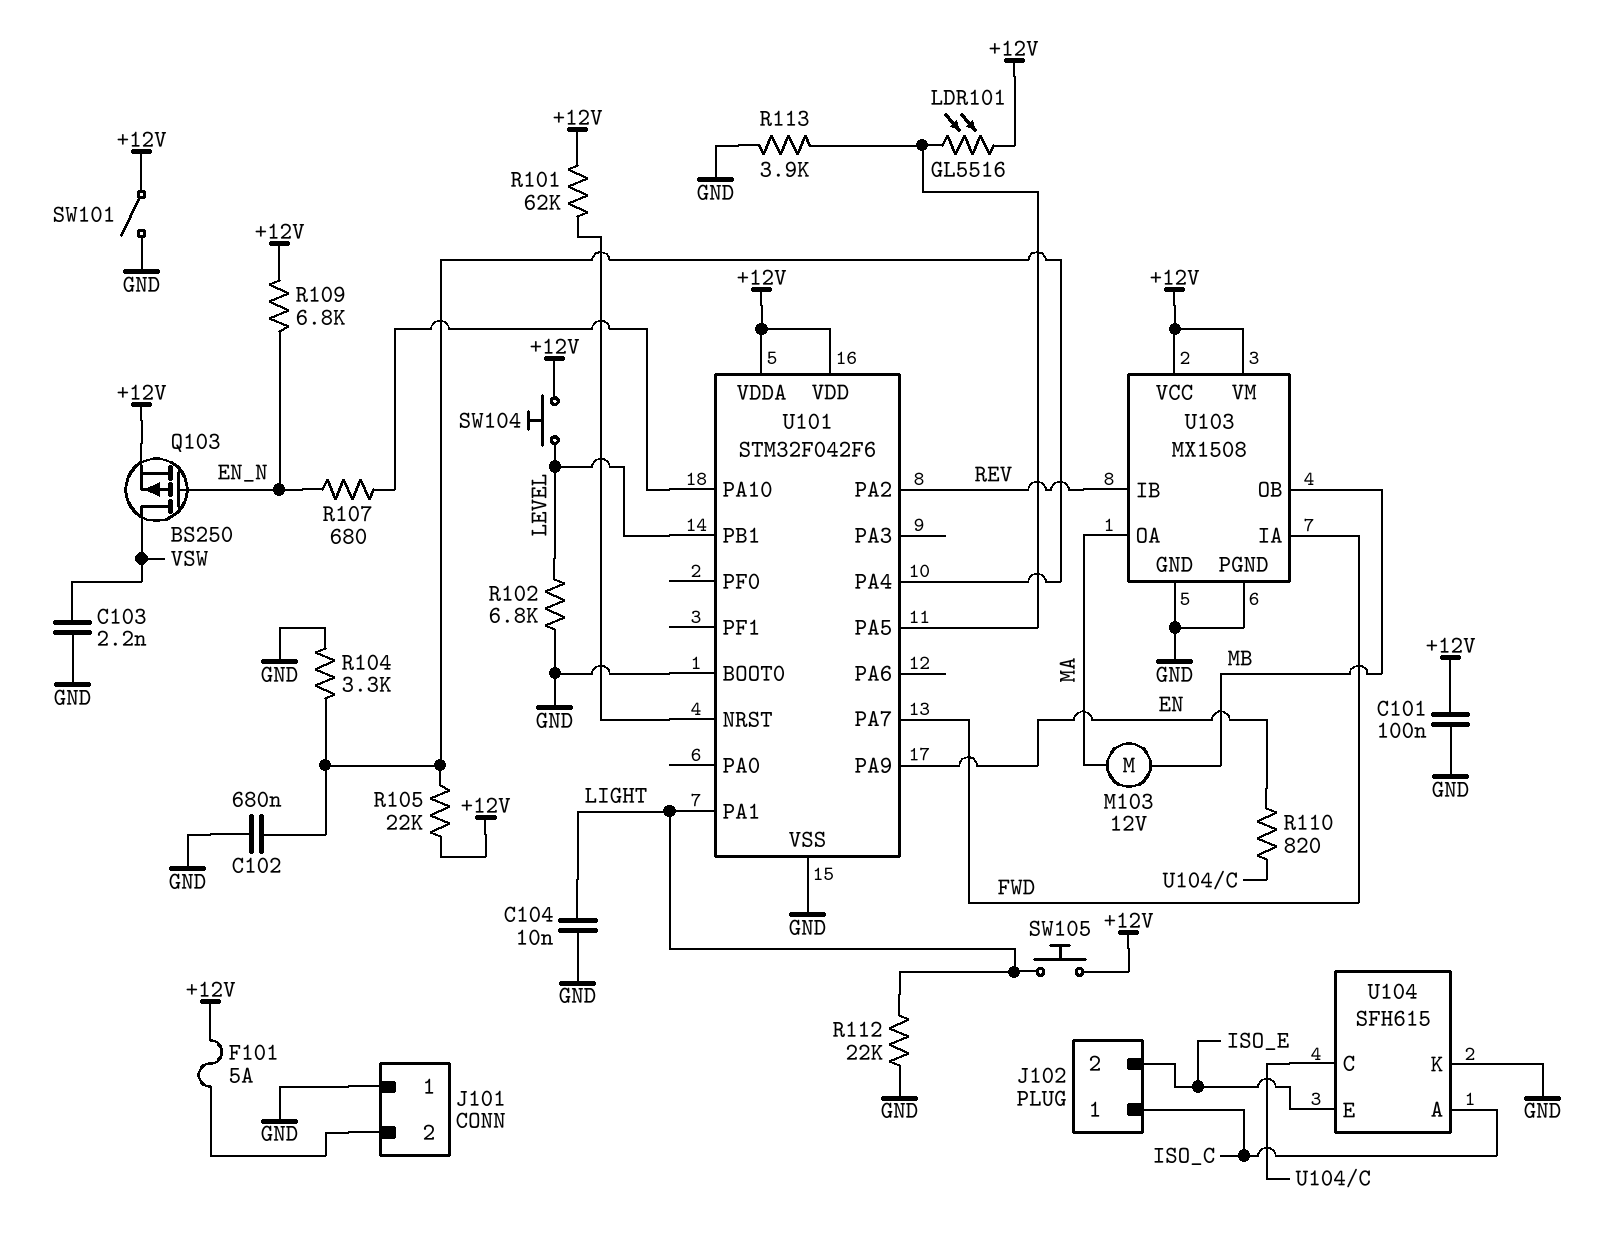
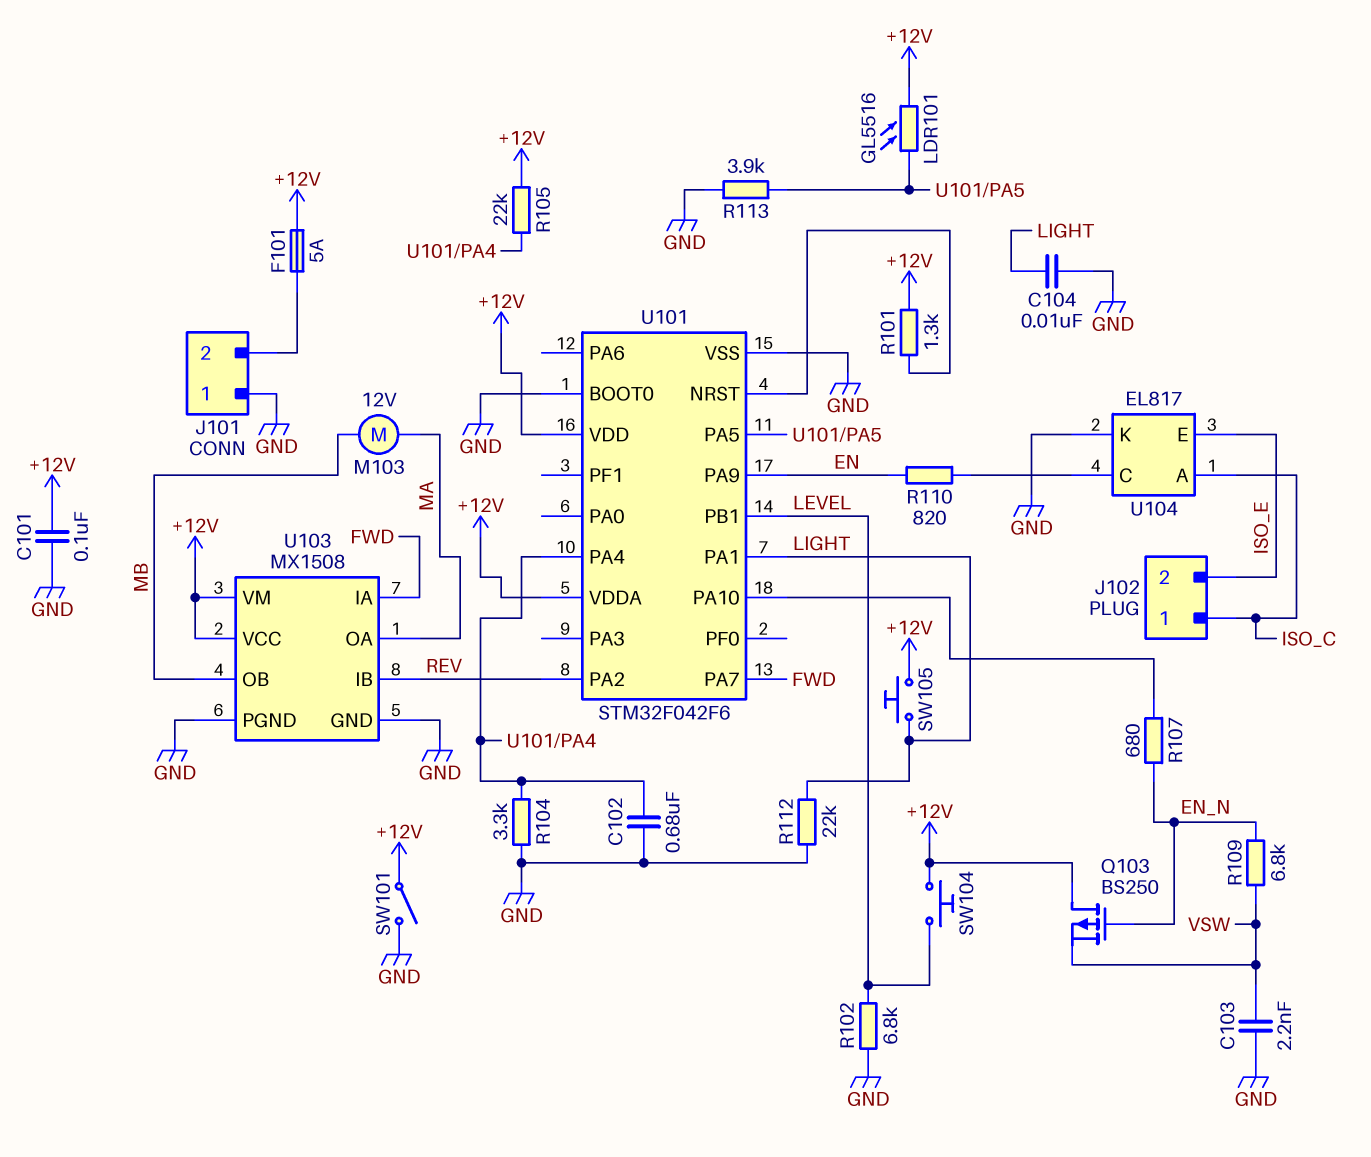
Q103: PMOS BS250 (G EN_N, D VSW, S +12V) -> PMOS BS250 (G EN_N, D +12V, S VSW)
R101: 62k (+12V, U101/NRST) -> 1.3k (+12V, U101/NRST)
R109: 6.8k (+12V, EN_N) -> 6.8k (EN_N, VSW)
U104: SFH615 -> EL817

